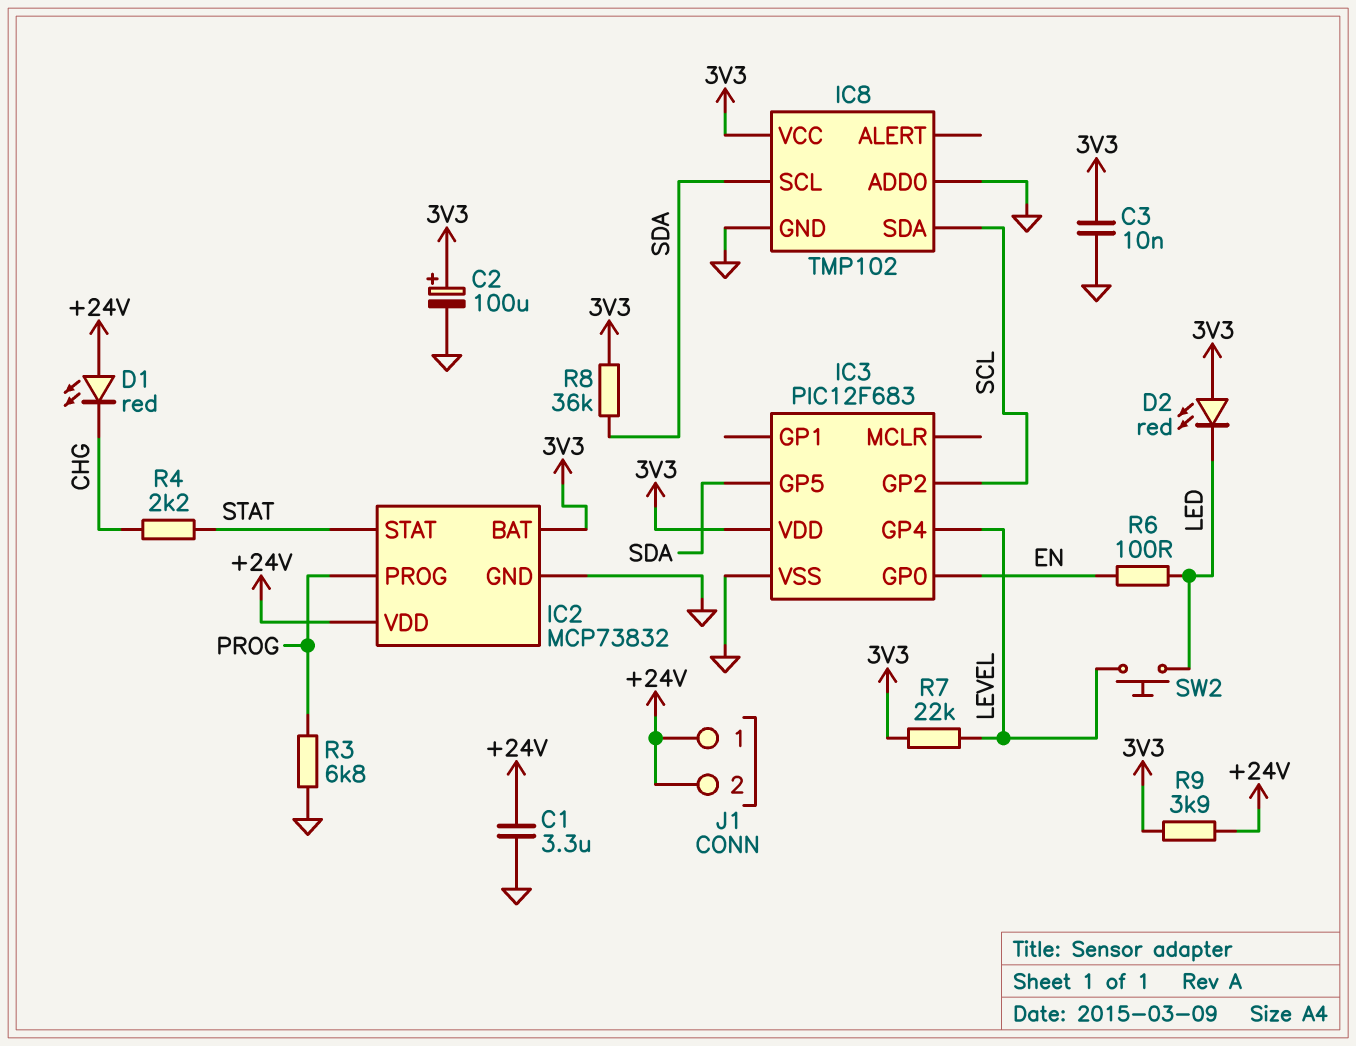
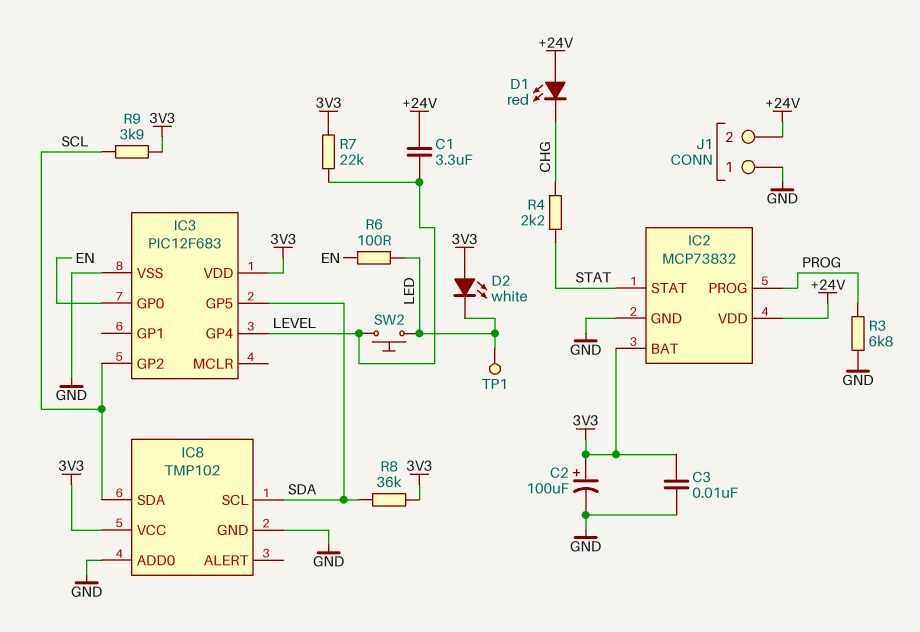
C1: 3.3uF (+24V, GND) -> 3.3uF (+24V, LEVEL)
D2: LED red (A 3V3, K LED) -> LED white (A 3V3, K LED)
J1 pin 1: +24V -> GND
R9: 3.9k (+24V, 3V3) -> 3.9k (3V3, SCL)
TP1: none -> test point (LED)

